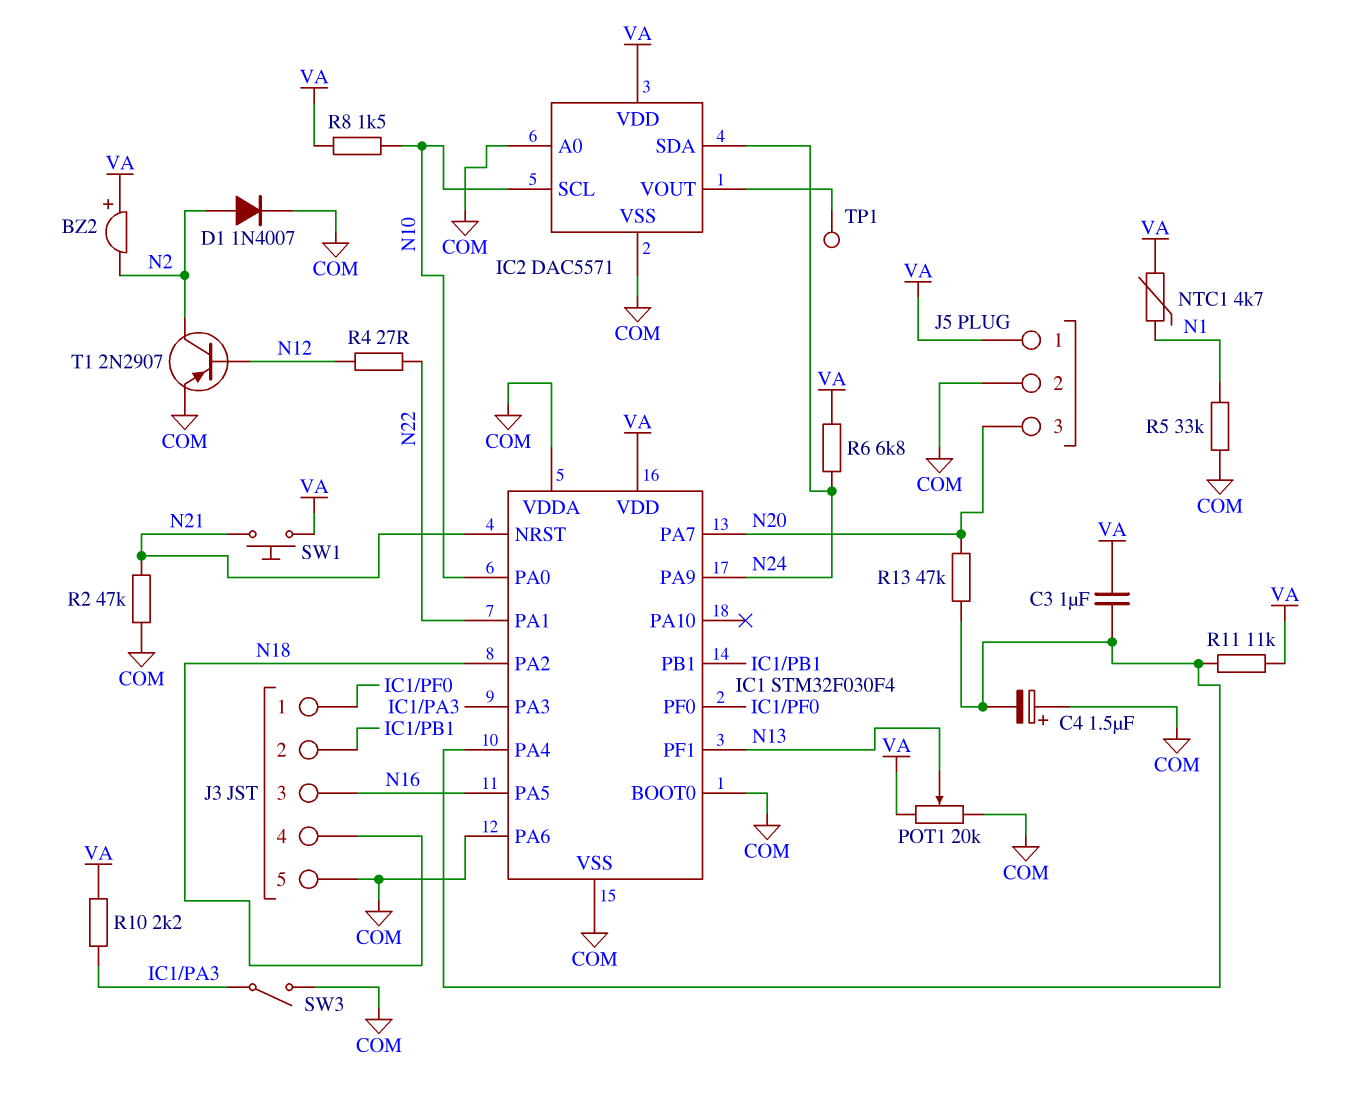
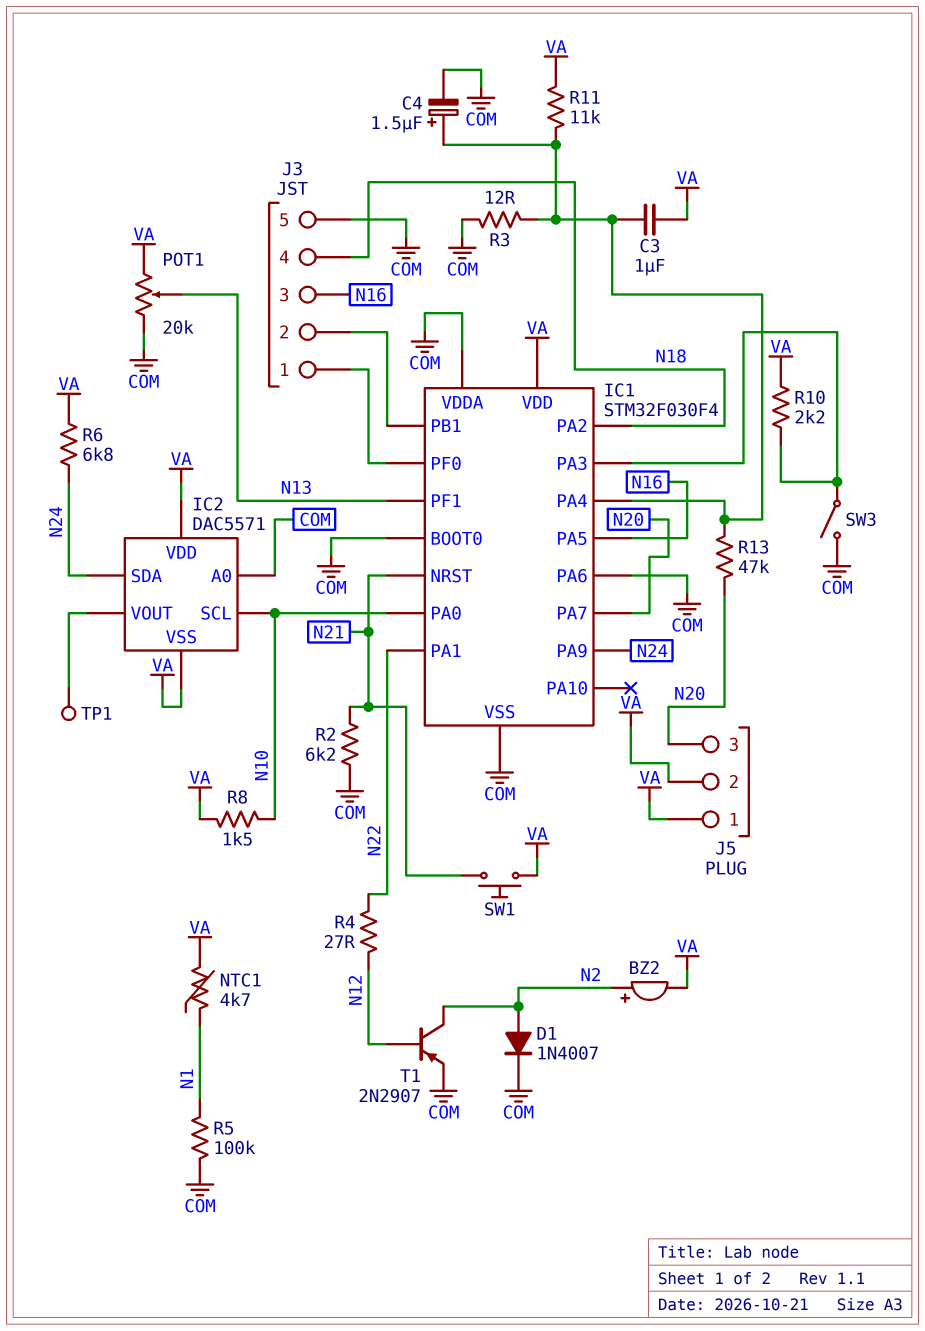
BZ2: buzzer (plus VA, minus N2) -> buzzer (plus N2, minus VA)
C4: 1.5uF (plus COM, minus IC1/PA4) -> 1.5uF (plus IC1/PA4, minus COM)
IC2 pin VSS: COM -> VA
J5 pin 2: COM -> VA
R2: 47k (COM, N21) -> 6.2k (COM, N21)
R3: none -> 12 (COM, IC1/PA4)
R5: 33k (COM, N1) -> 100k (COM, N1)

